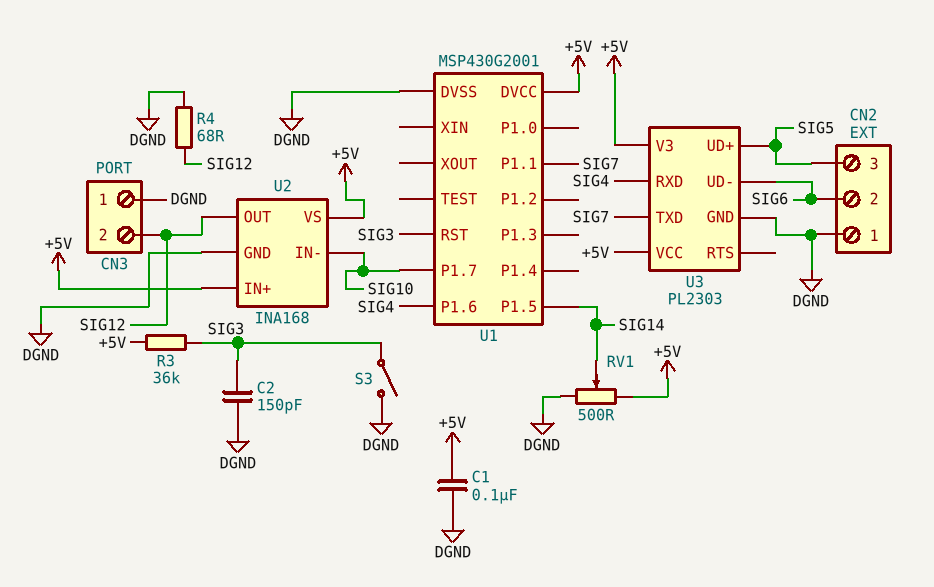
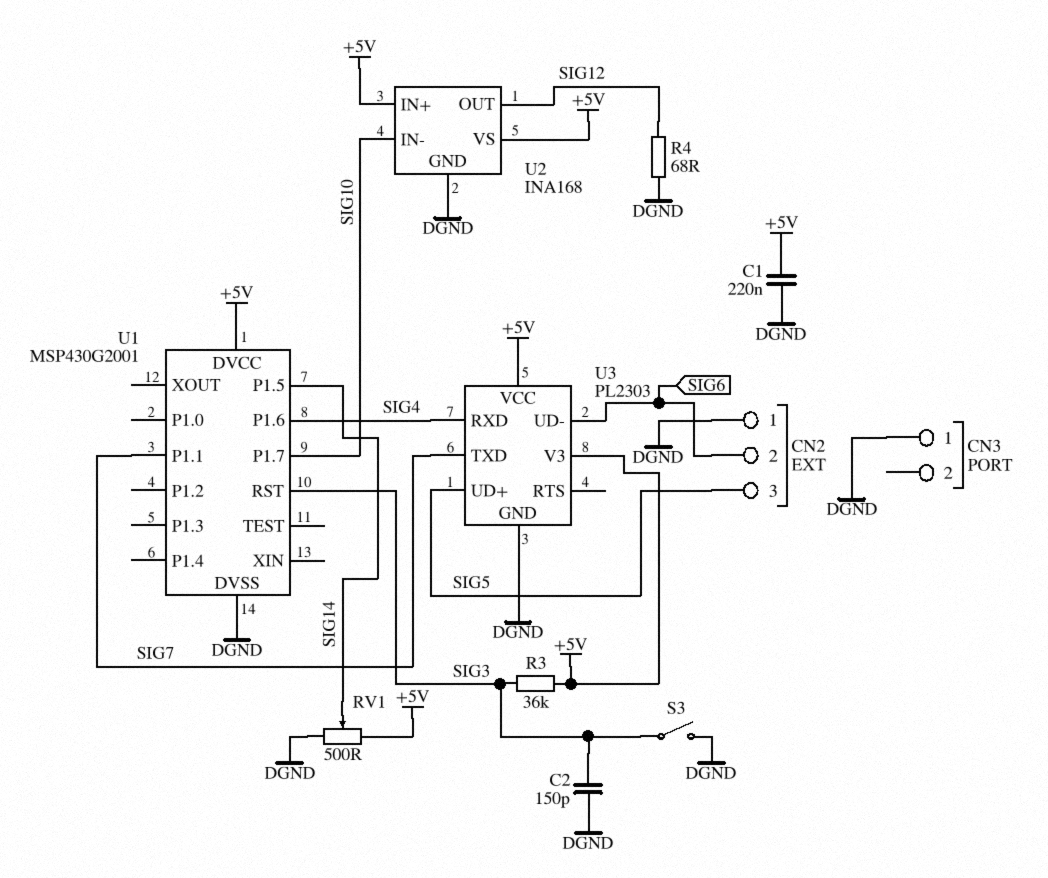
C1: 100nF (+5V, DGND) -> 220nF (+5V, DGND)
CN3 pin 2: SIG12 -> none

